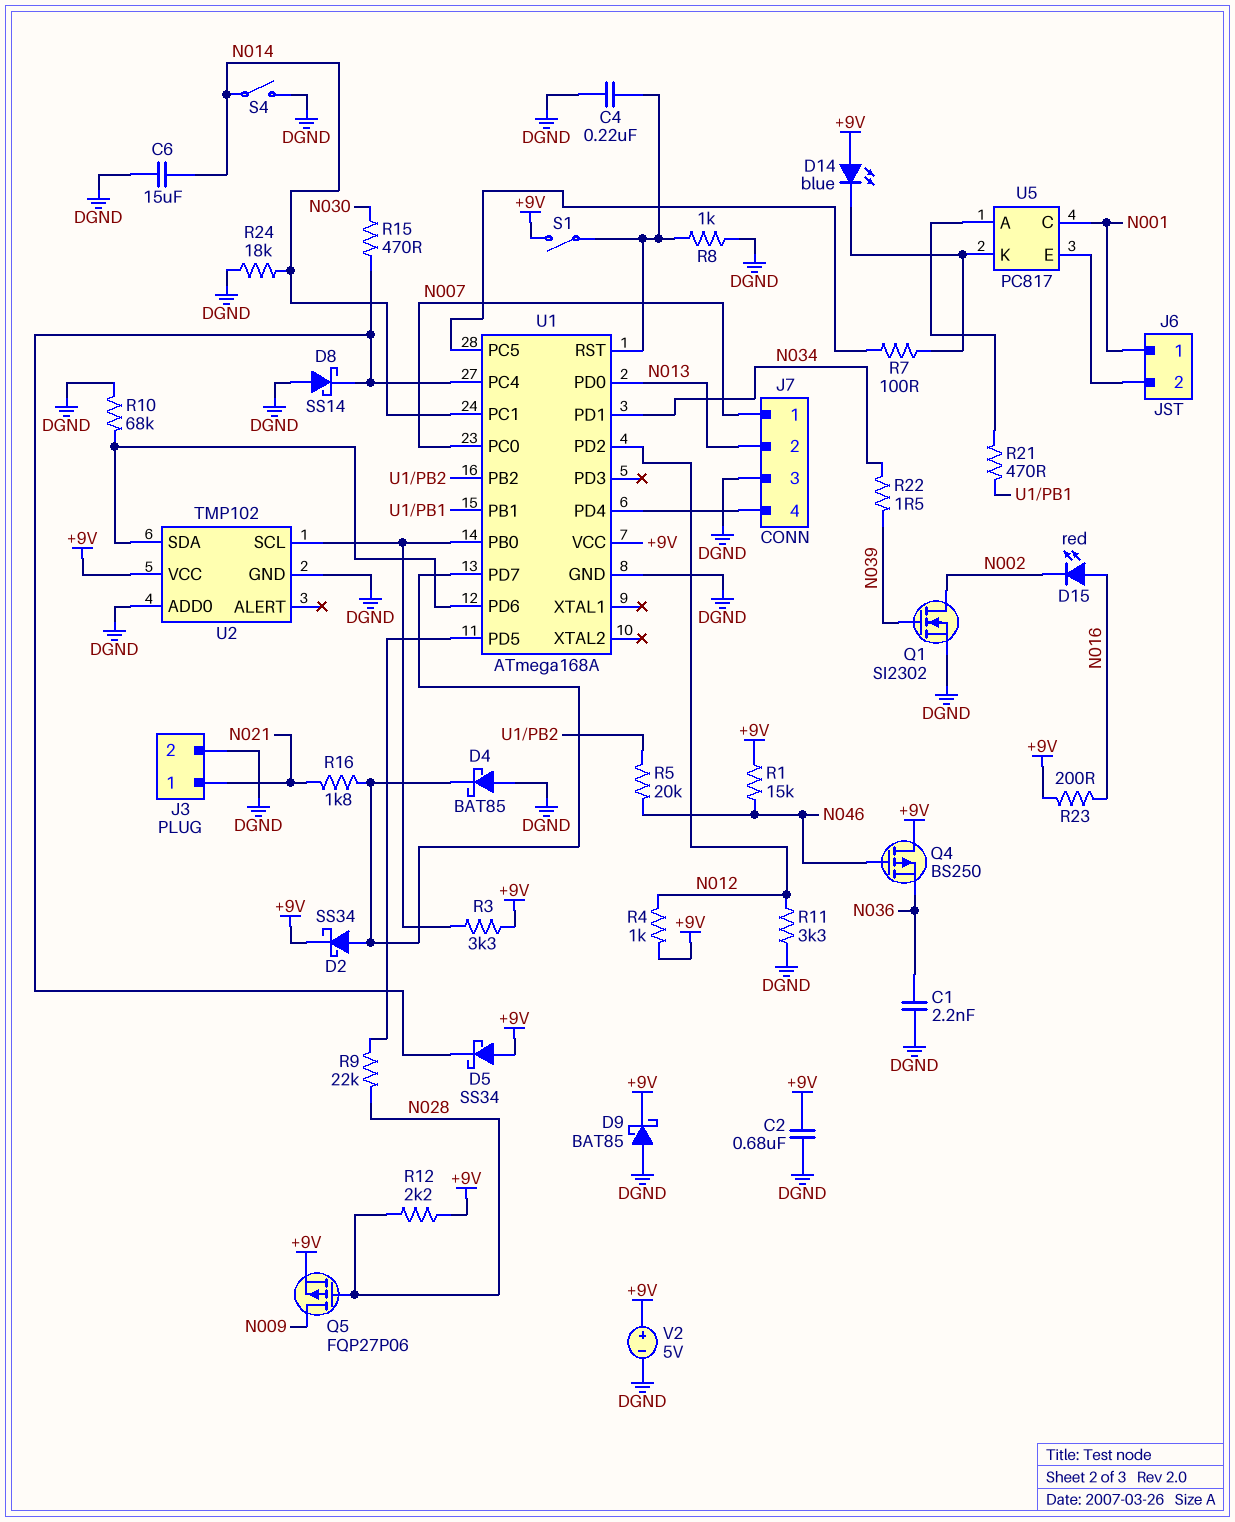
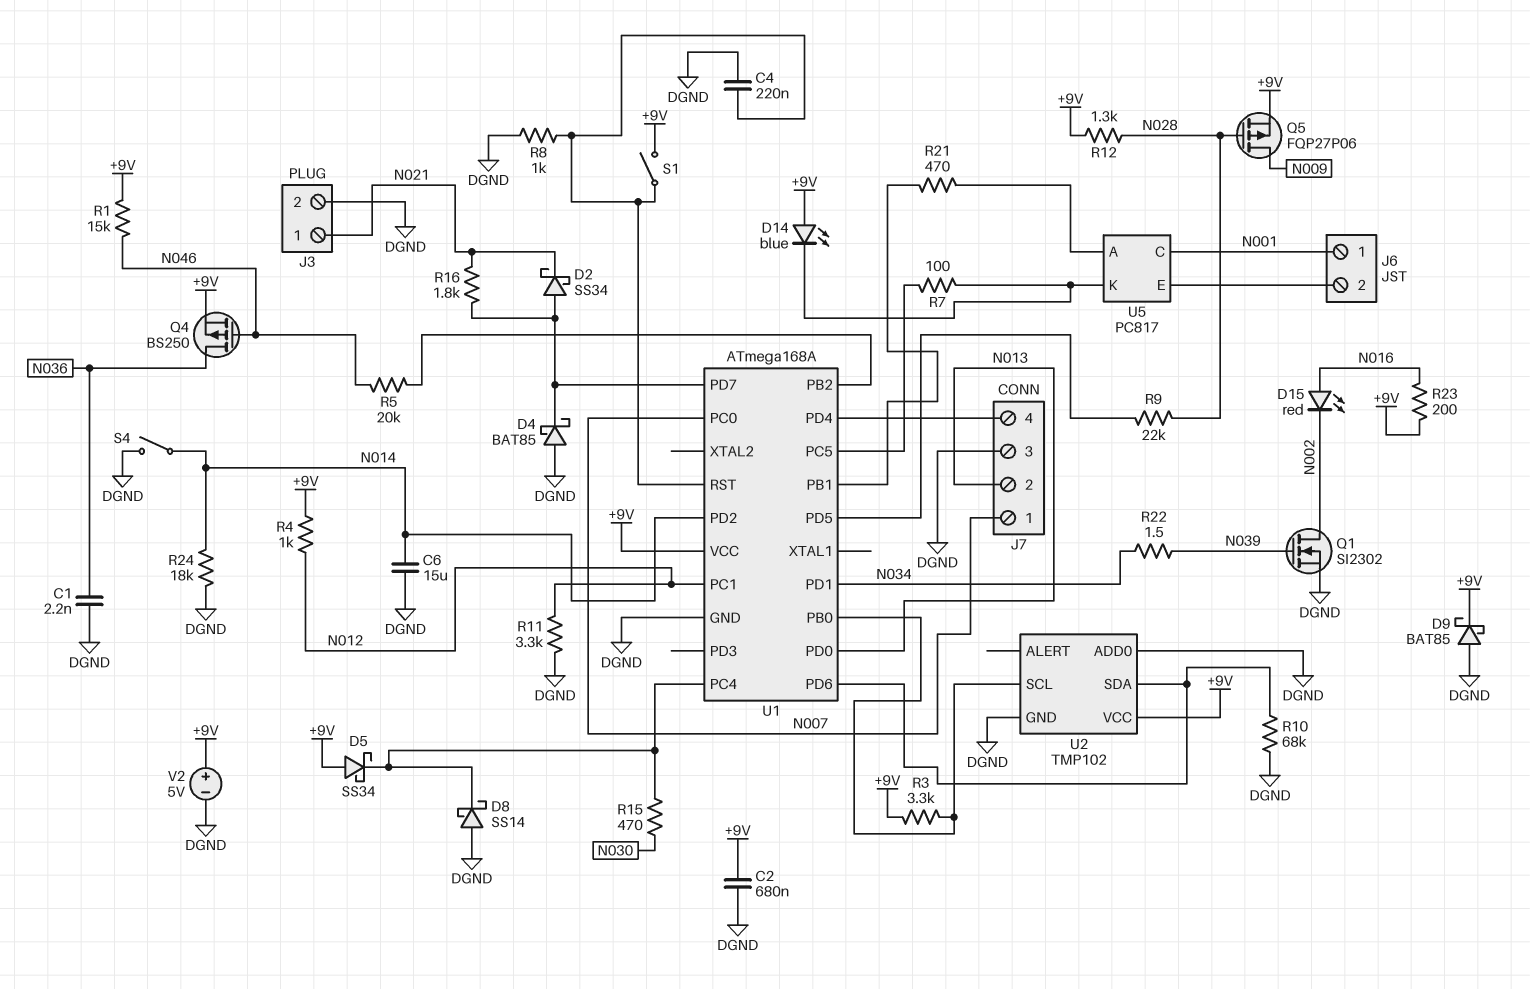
D2: schottky SS34 (A U1/PD7, K +9V) -> schottky SS34 (A U1/PD7, K N021)
Q4: PMOS BS250 (G N046, D +9V, S N036) -> PMOS BS250 (G N046, D N036, S +9V)
R12: 2.2k (+9V, N028) -> 1.3k (+9V, N028)
U1 pin PC1: N014 -> N012
U1 pin PD2: N012 -> N014

